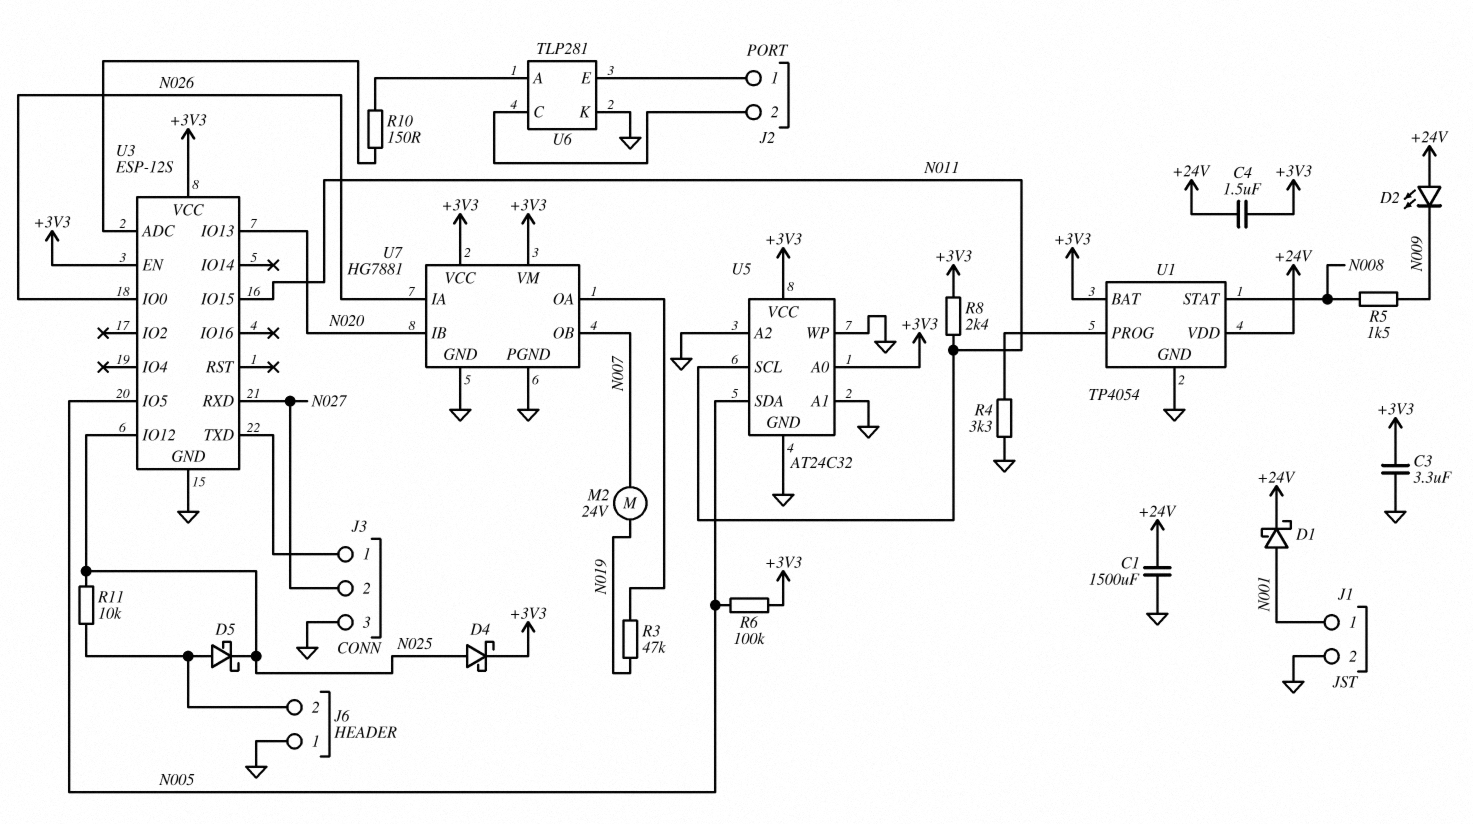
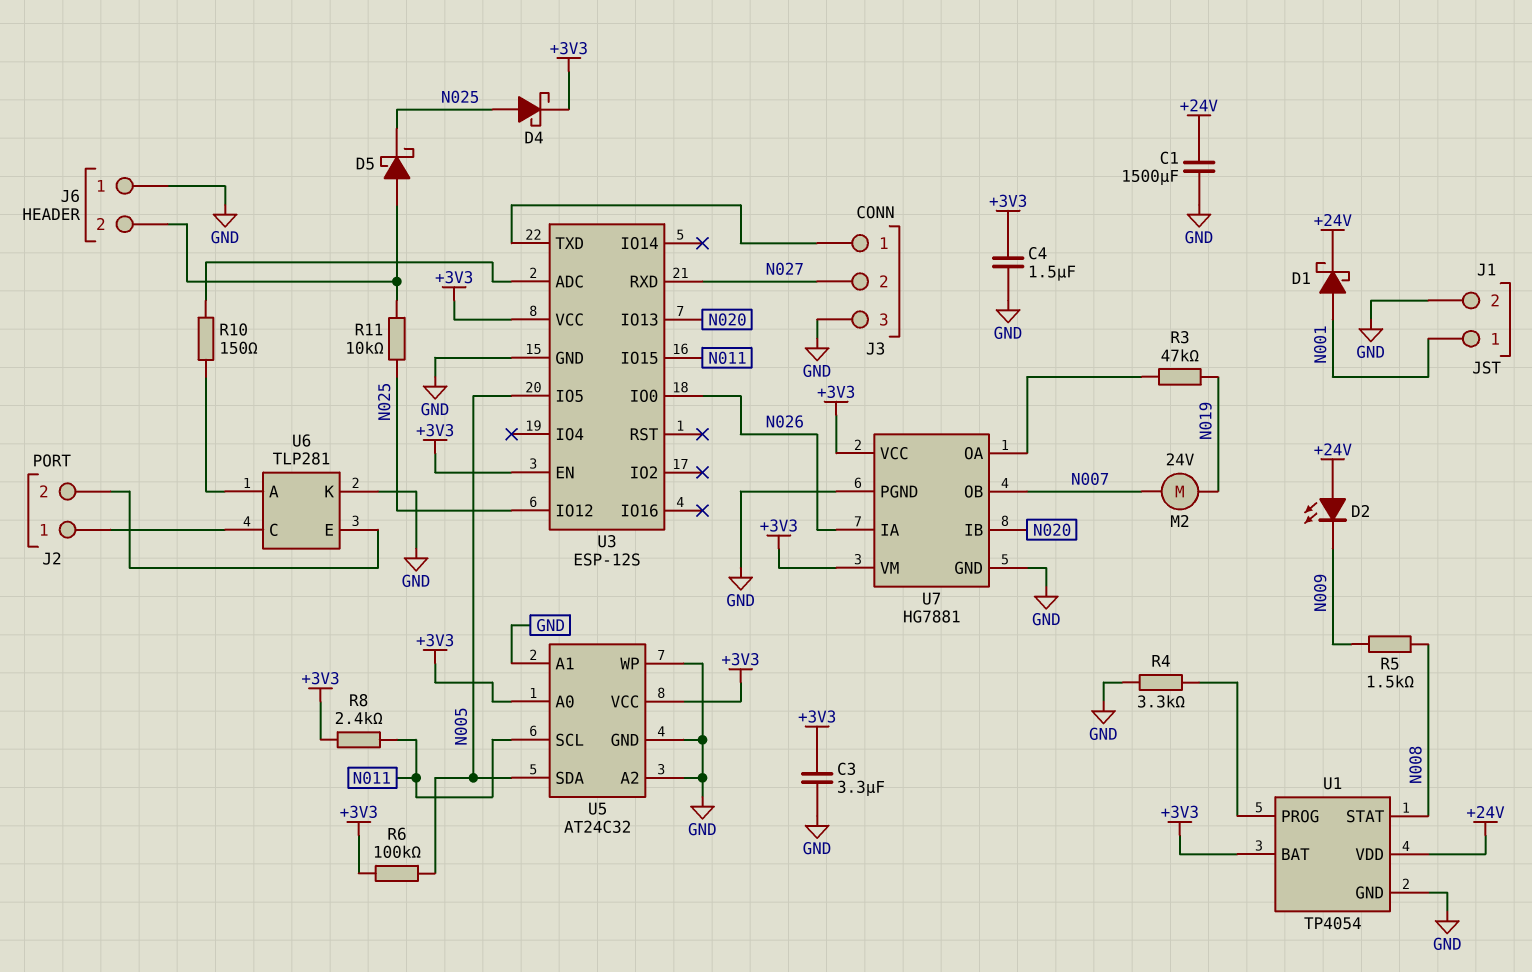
C4: 1.5uF (+3V3, +24V) -> 1.5uF (+3V3, GND)
U6 pin C: J2/2 -> J2/1
U6 pin E: J2/1 -> J2/2

